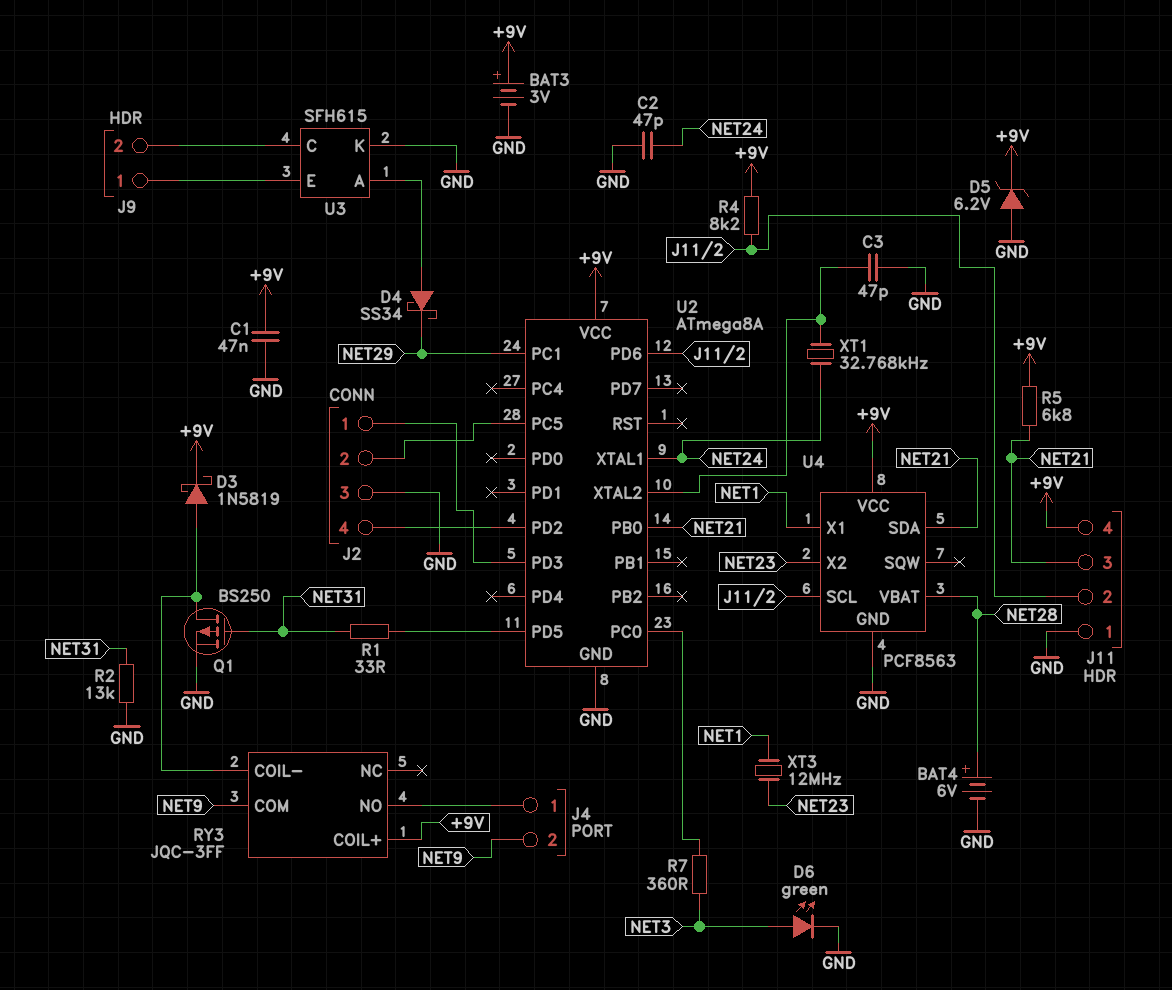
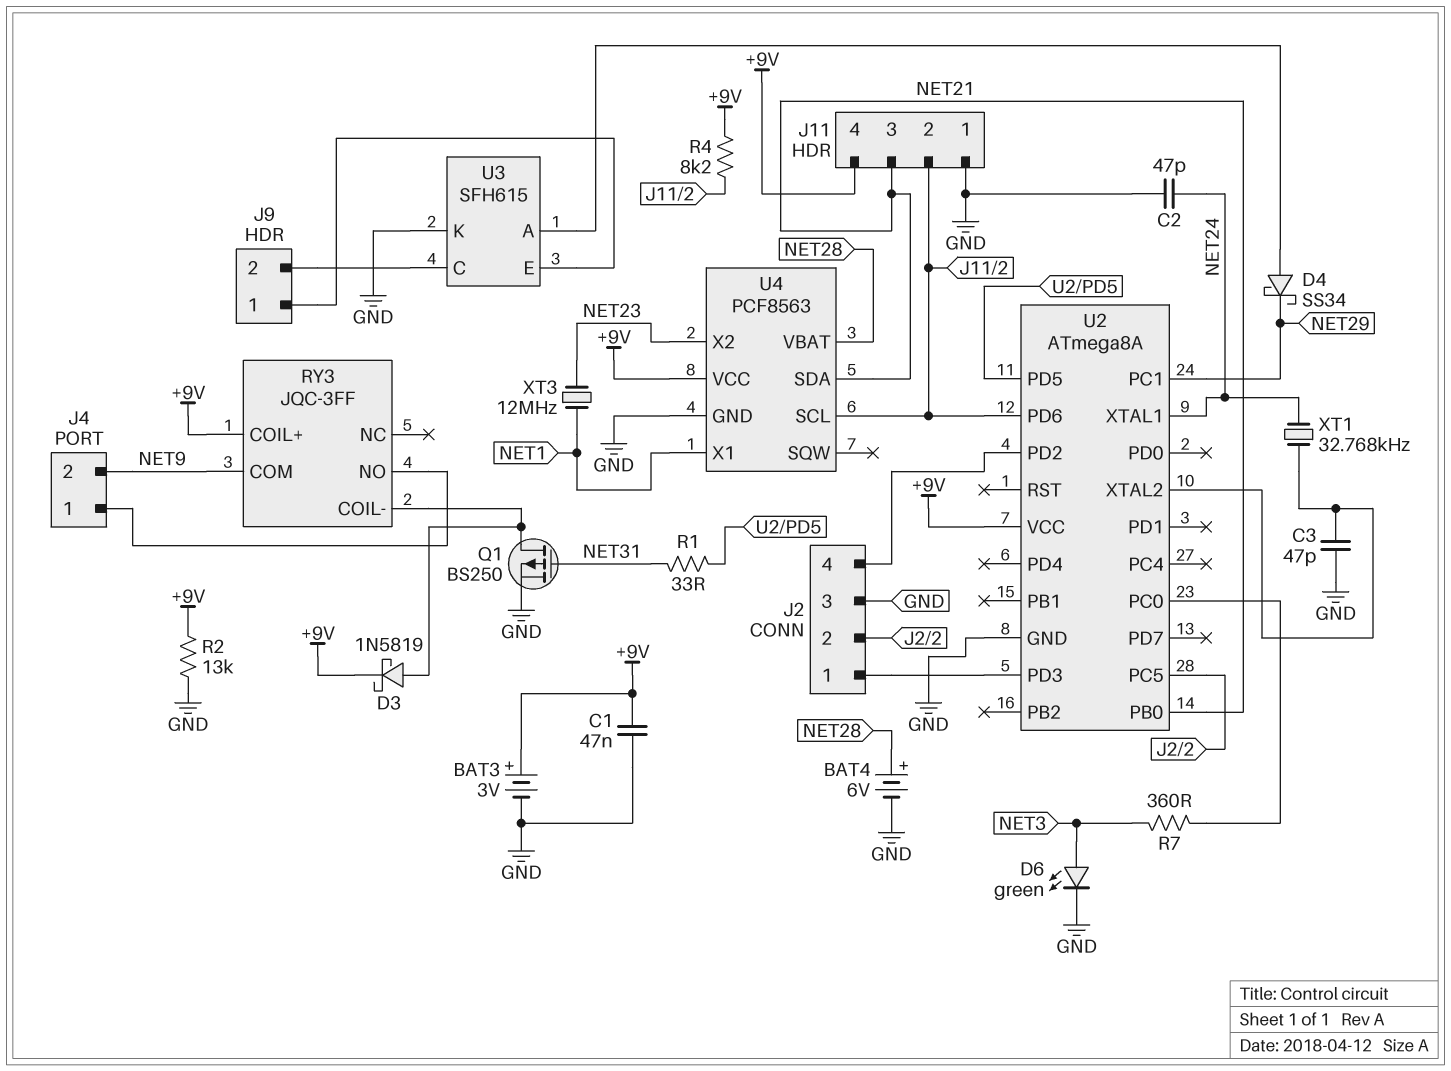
D5: zener 6.2V (A GND, K +9V) -> none
R2: 13k (GND, NET31) -> 13k (+9V, GND)
R5: 6.8k (+9V, NET21) -> none

